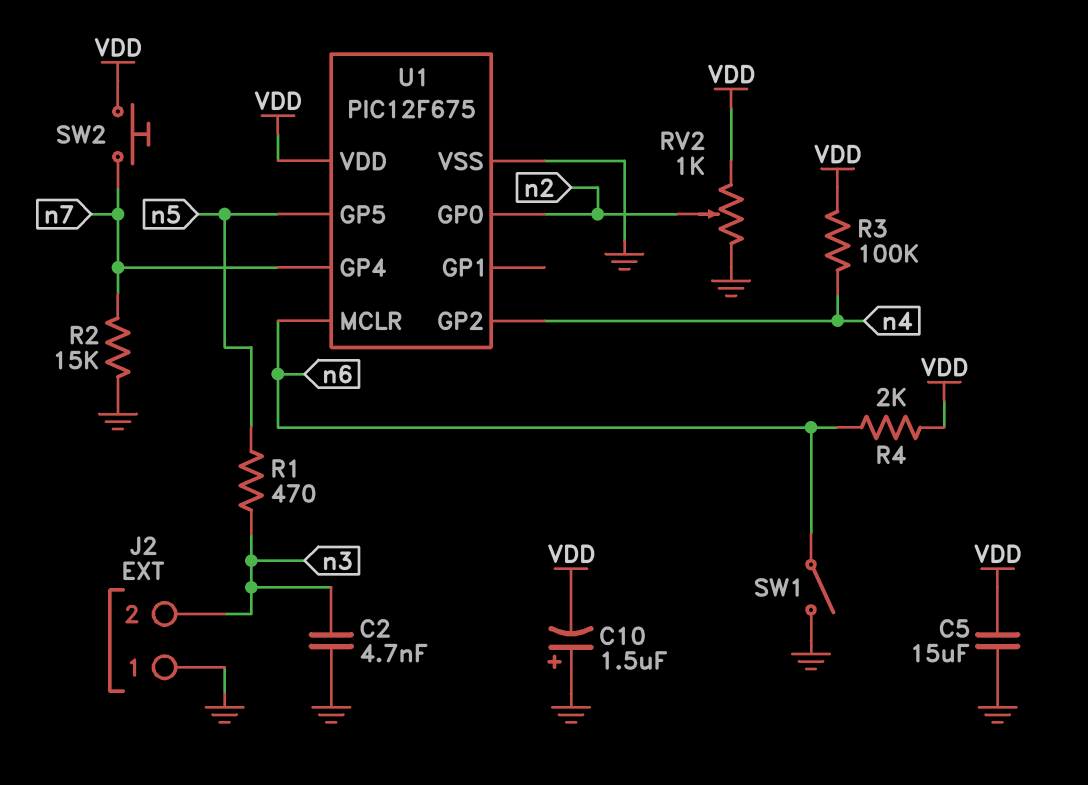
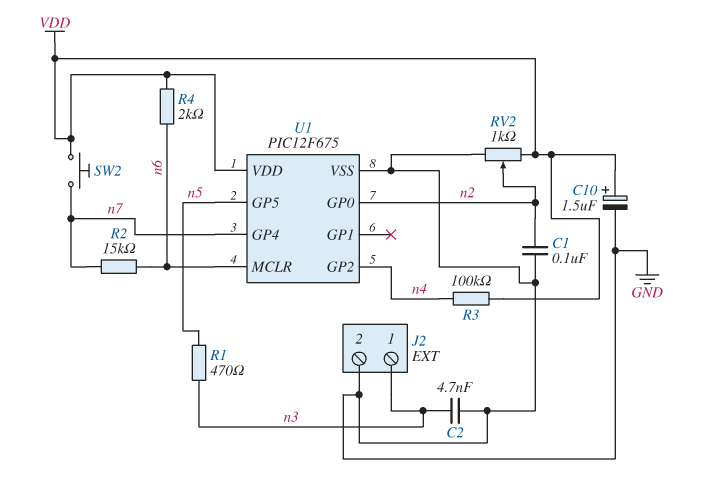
C1: none -> 100nF (GND, n2)
C5: 15uF (GND, VDD) -> none
C10: 1.5uF (plus GND, minus VDD) -> 1.5uF (plus VDD, minus GND)
J2 pin 1: GND -> n3
J2 pin 2: n3 -> GND
R2: 15k (GND, n7) -> 15k (n6, n7)
SW1: switch (GND, n6) -> none

